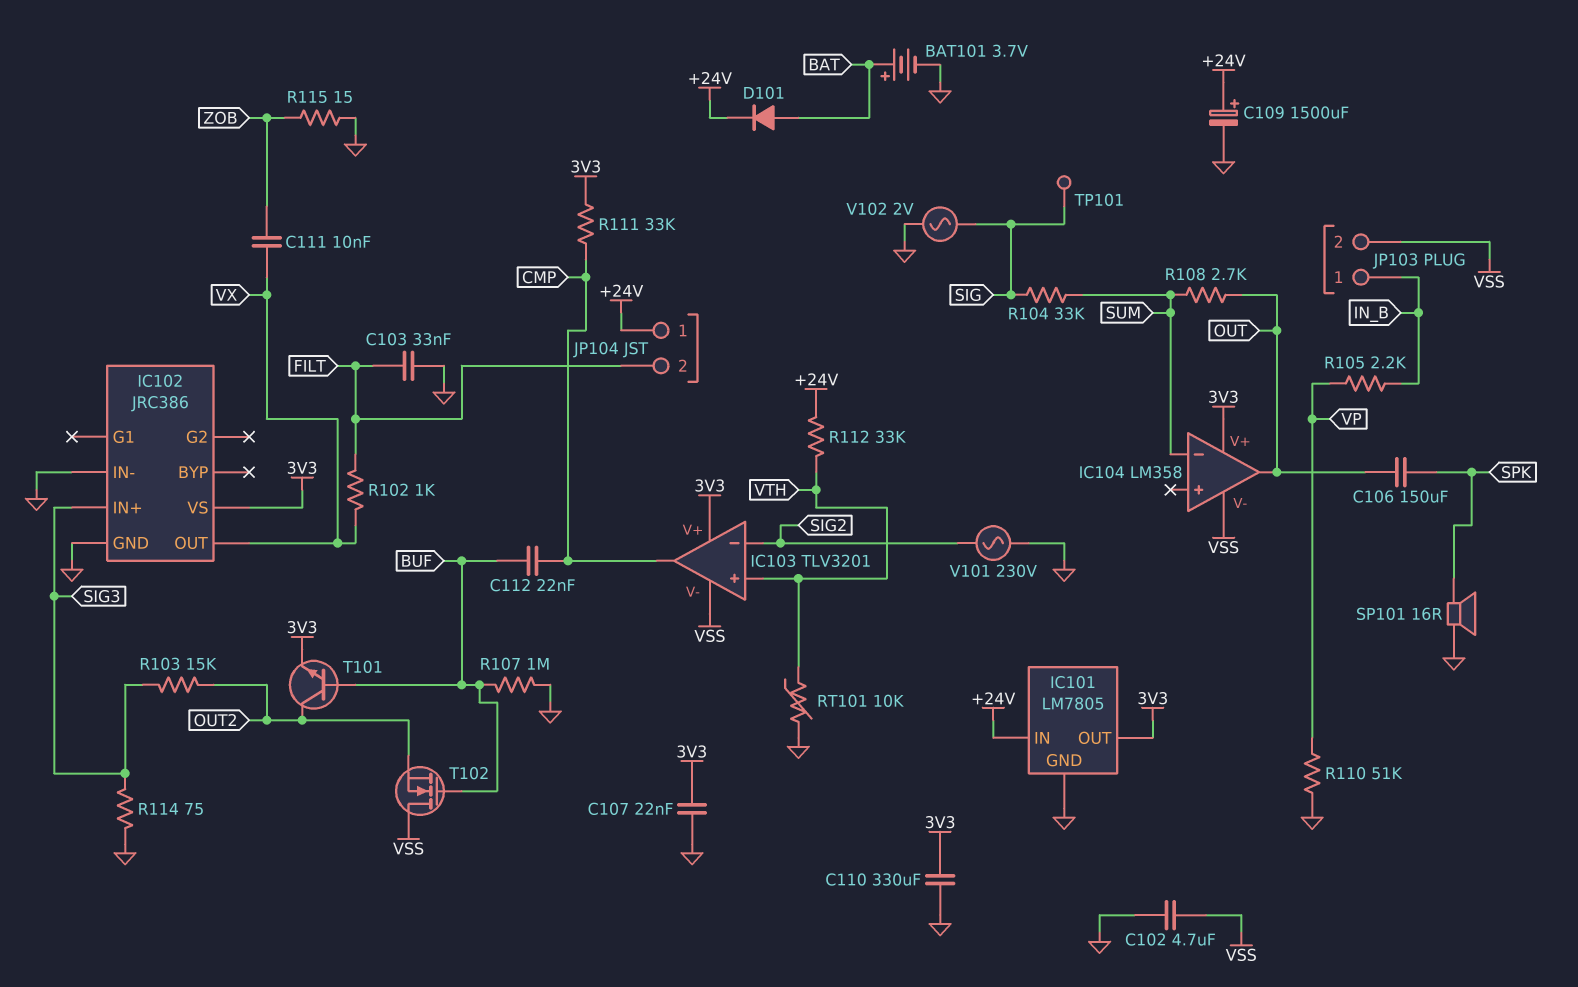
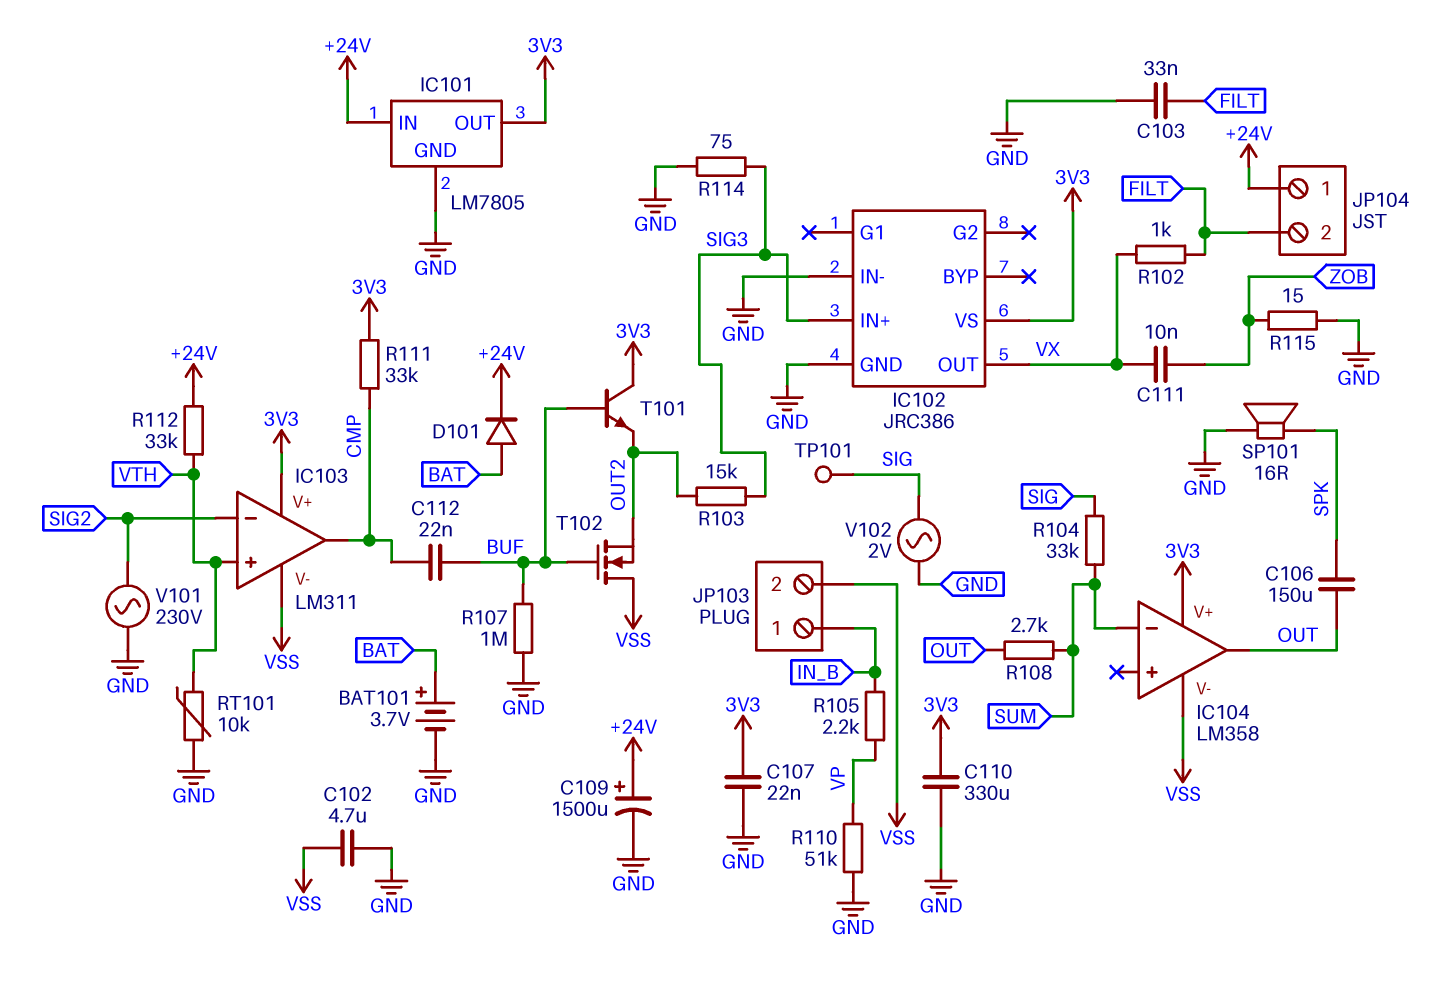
IC103: TLV3201 -> LM311
T101: NPN (B BUF, C OUT2, E 3V3) -> NPN (B BUF, C 3V3, E OUT2)

